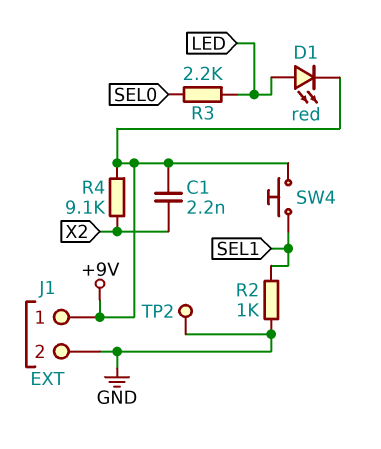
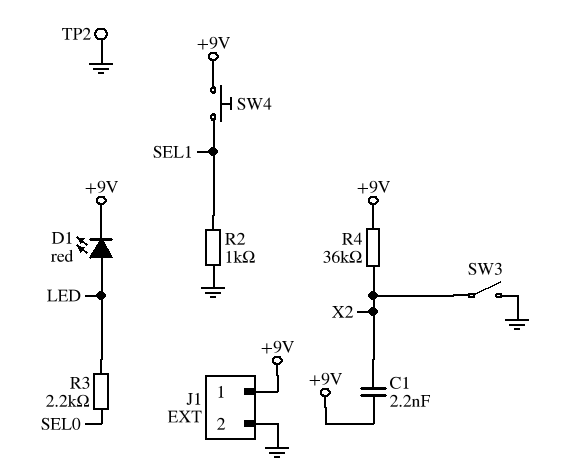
R4: 9.1k (+9V, X2) -> 36k (+9V, X2)
SW3: none -> switch (GND, X2)

